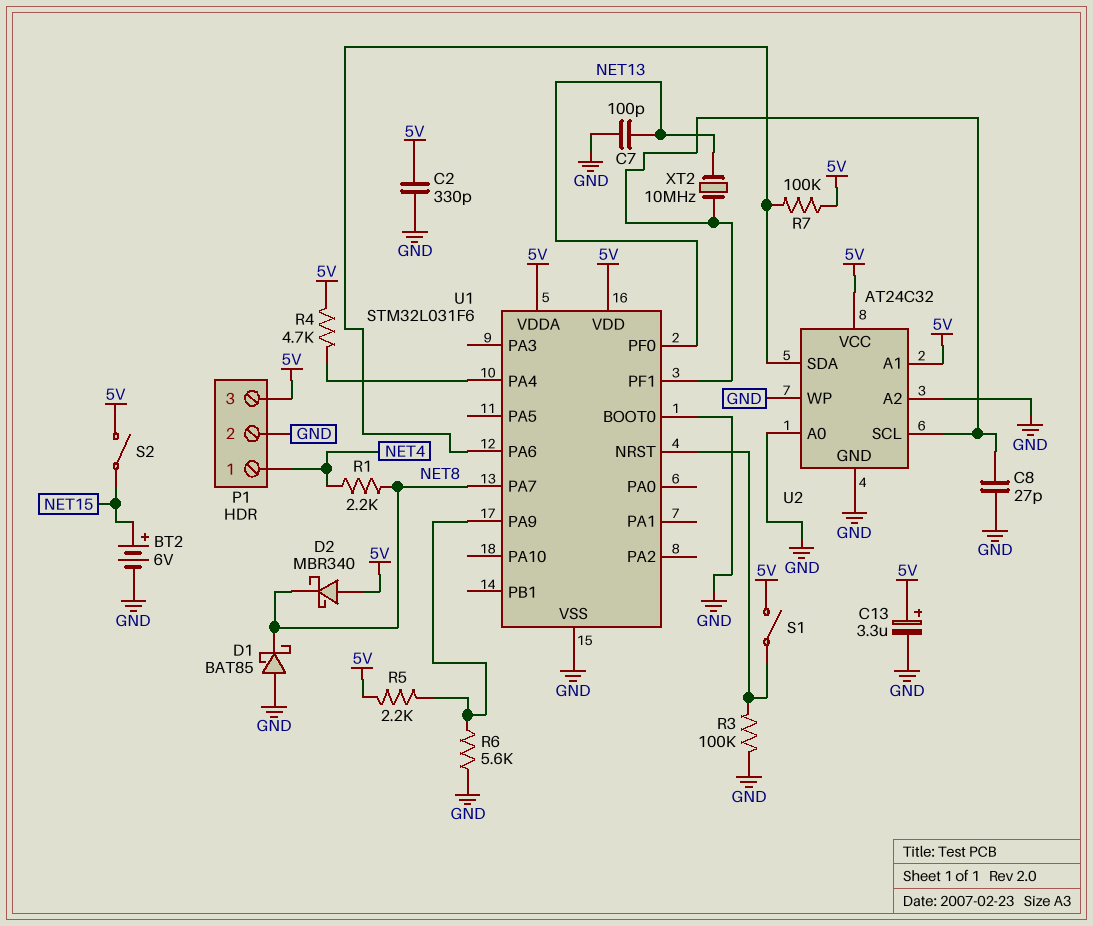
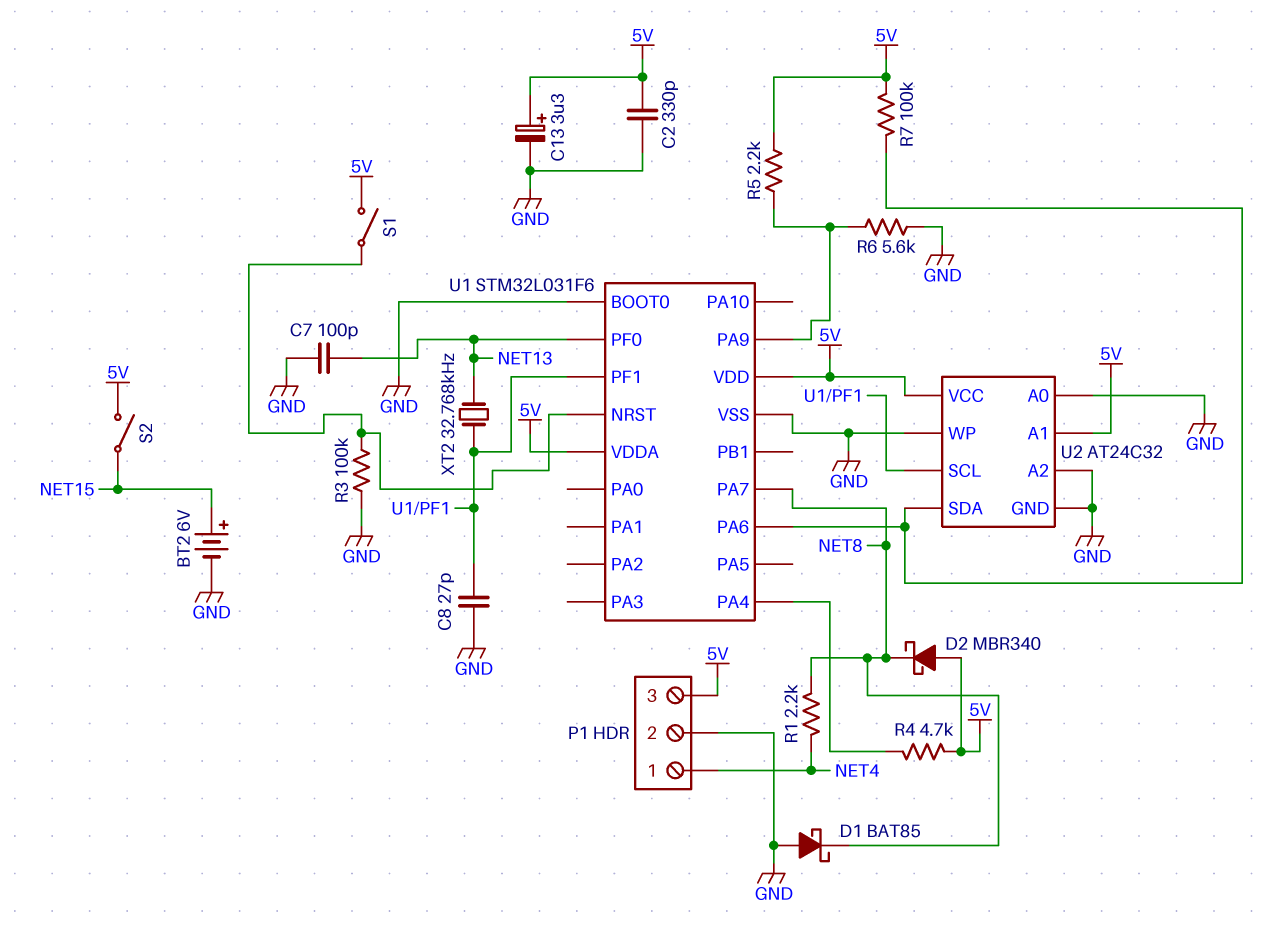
XT2: 10MHz (NET13, U1/PF1) -> 32.768kHz (NET13, U1/PF1)

